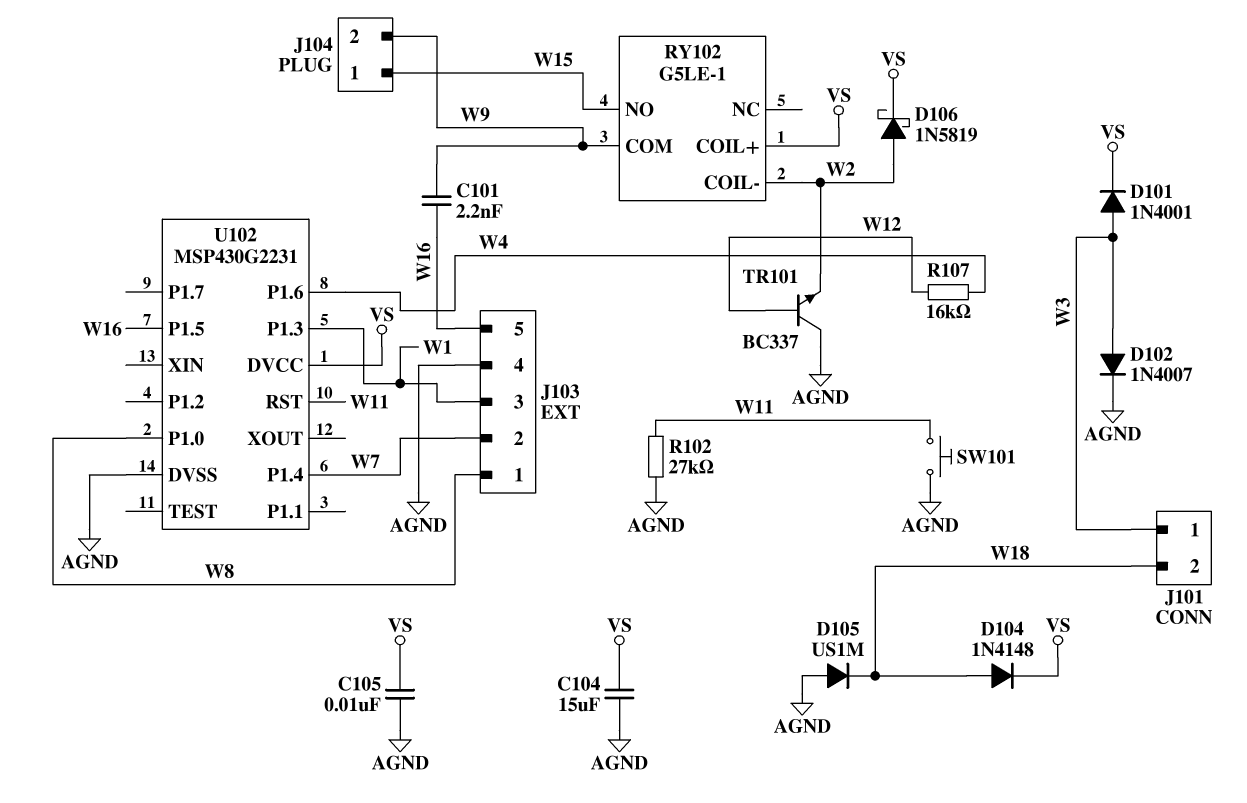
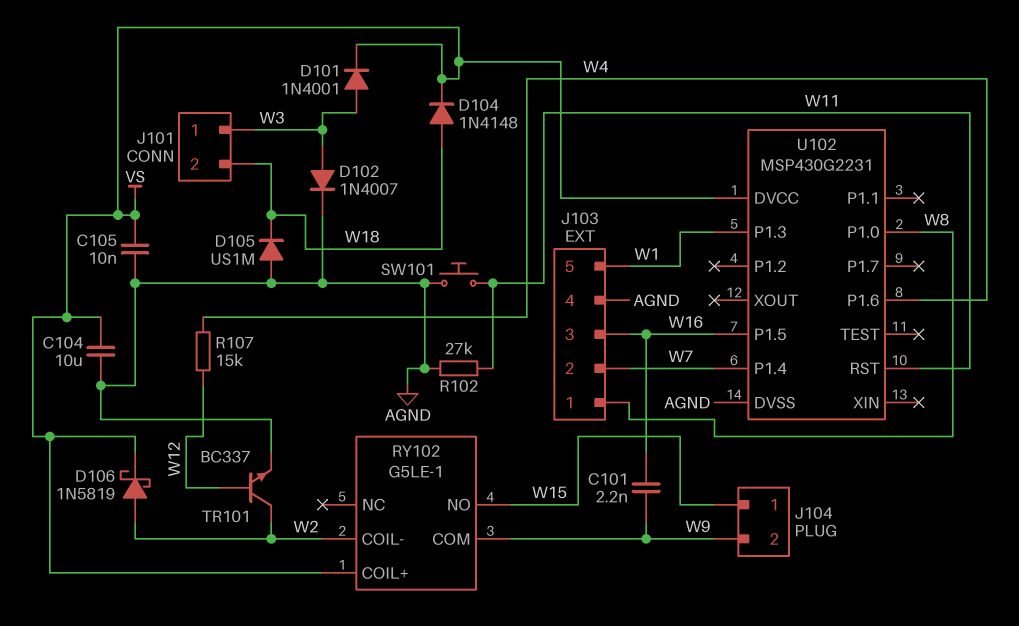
C104: 15uF (AGND, VS) -> 10uF (AGND, VS)
J103 pin 3: W1 -> W16
J103 pin 5: W16 -> W1
R107: 16k (W4, W12) -> 15k (W4, W12)
TR101: NPN BC337 (B W12, C AGND, E W2) -> NPN BC337 (B W12, C W2, E AGND)

